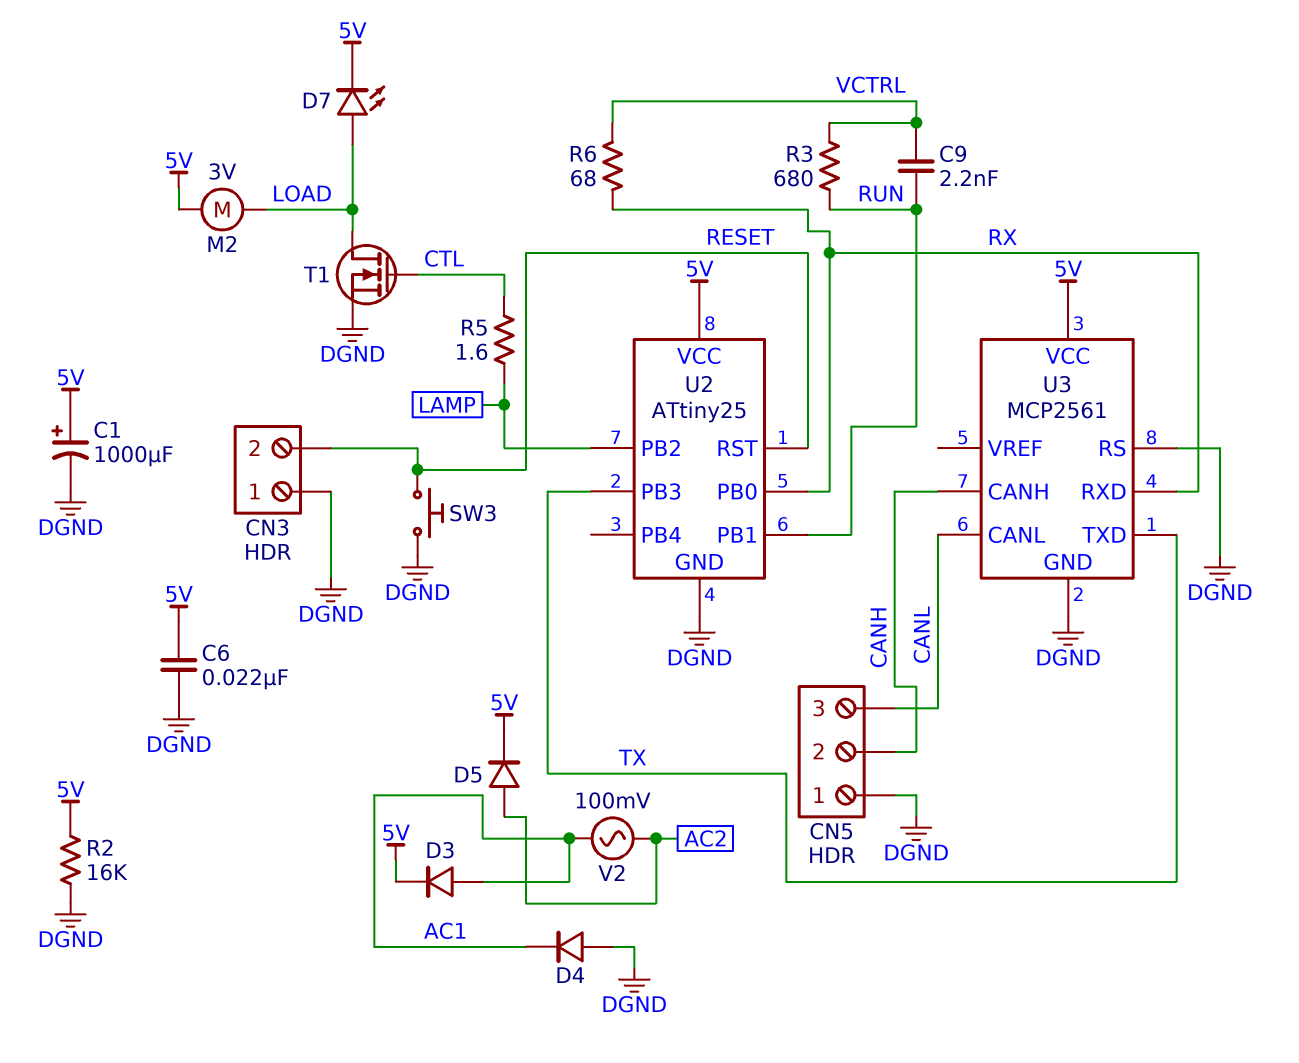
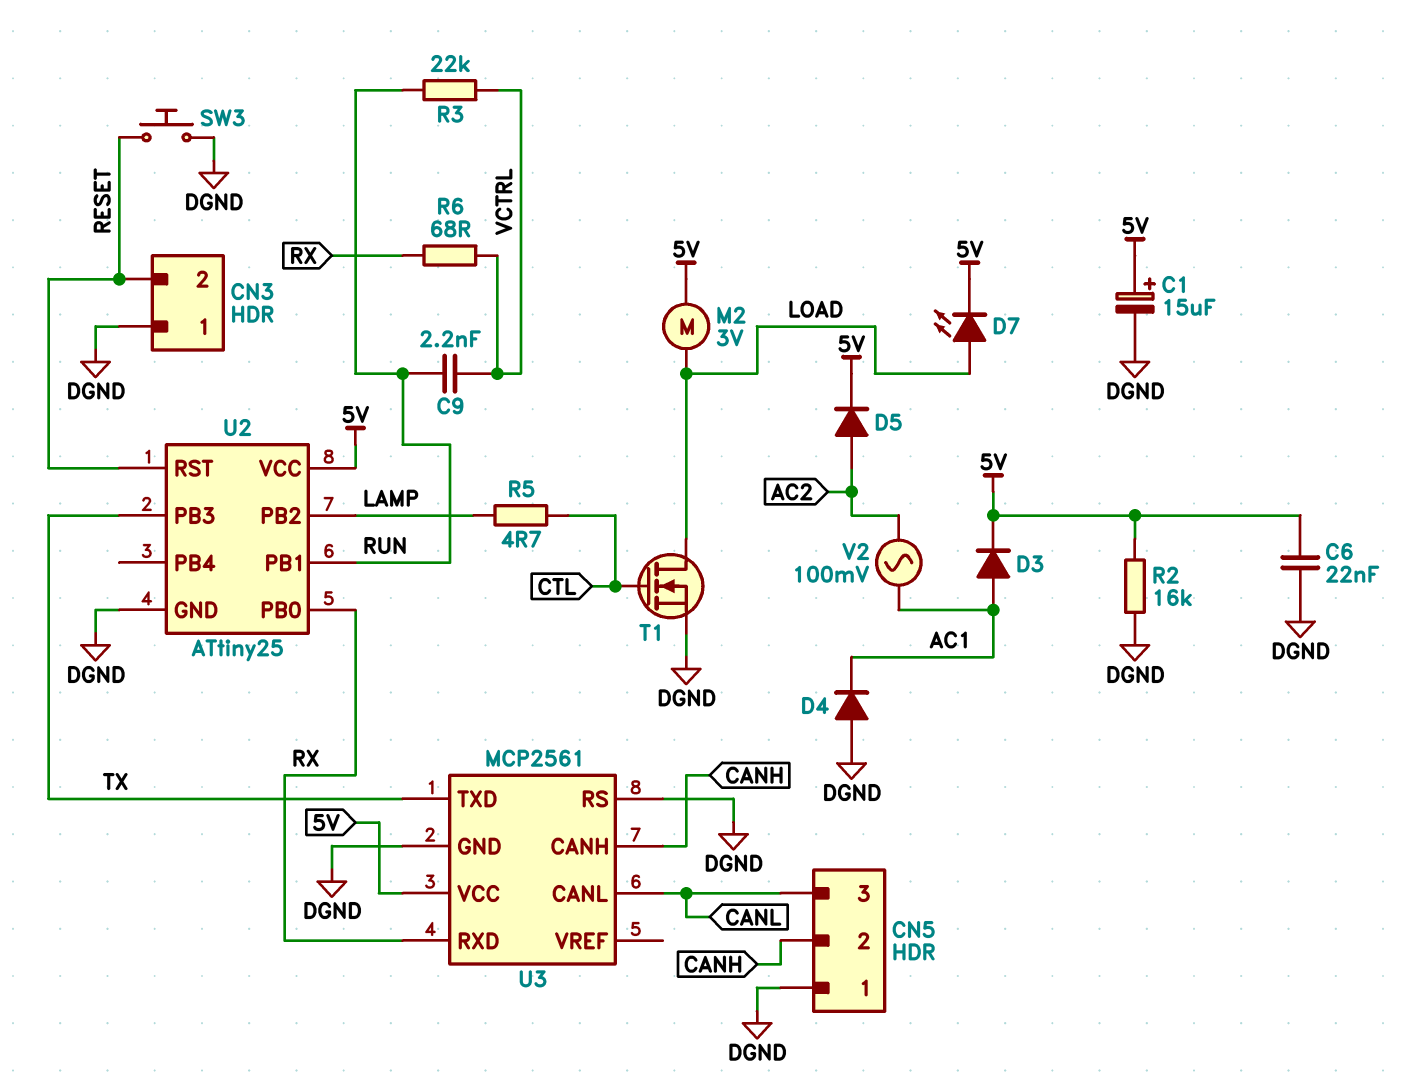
C1: 1000uF (plus 5V, minus DGND) -> 15uF (plus 5V, minus DGND)
R3: 680 (RUN, VCTRL) -> 22k (RUN, VCTRL)
R5: 1.6 (CTL, LAMP) -> 4.7 (CTL, LAMP)

